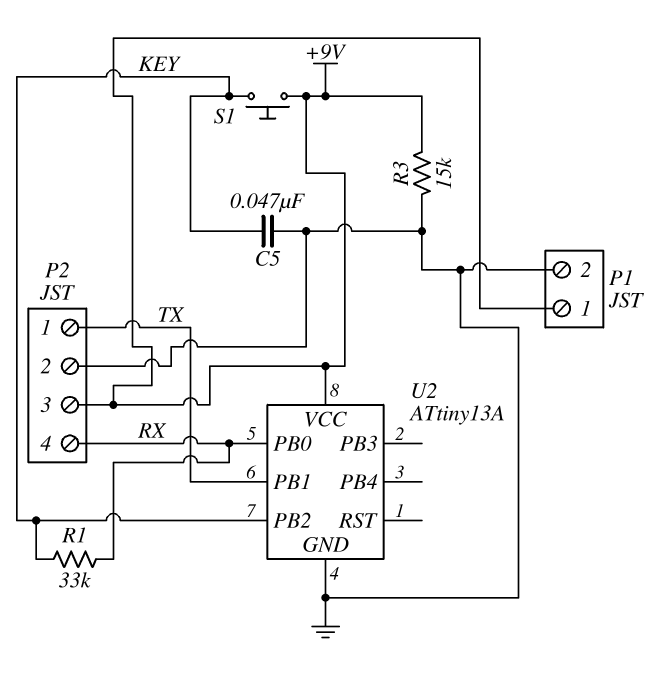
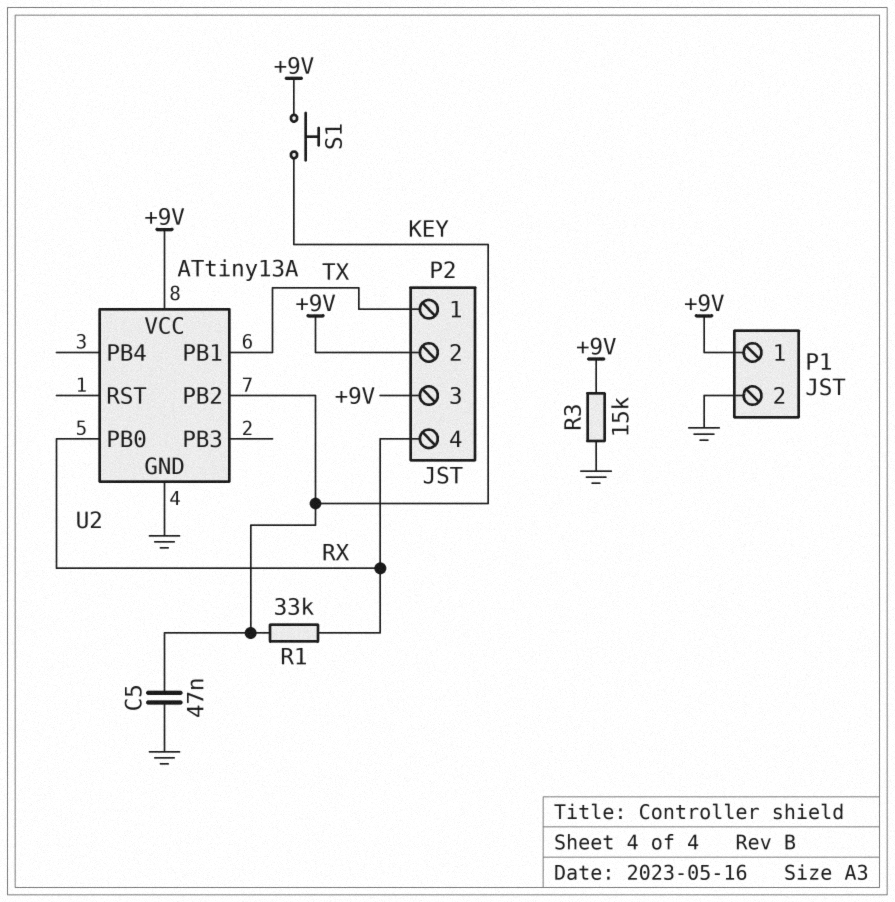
P2 pin 2: GND -> +9V

